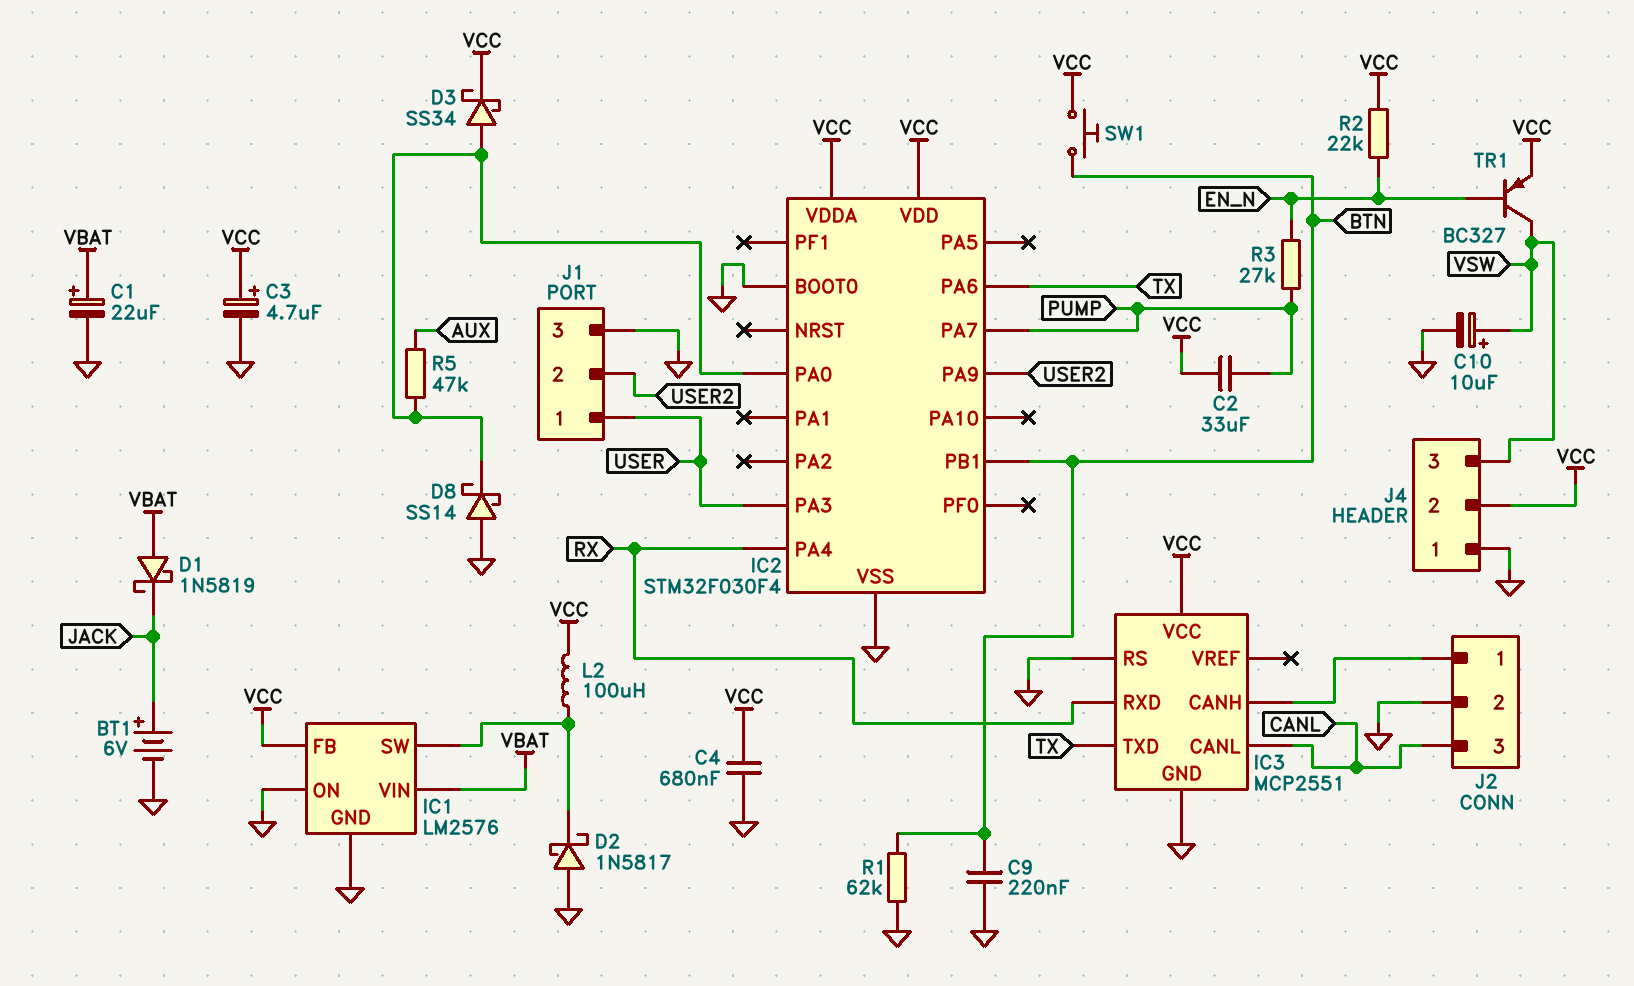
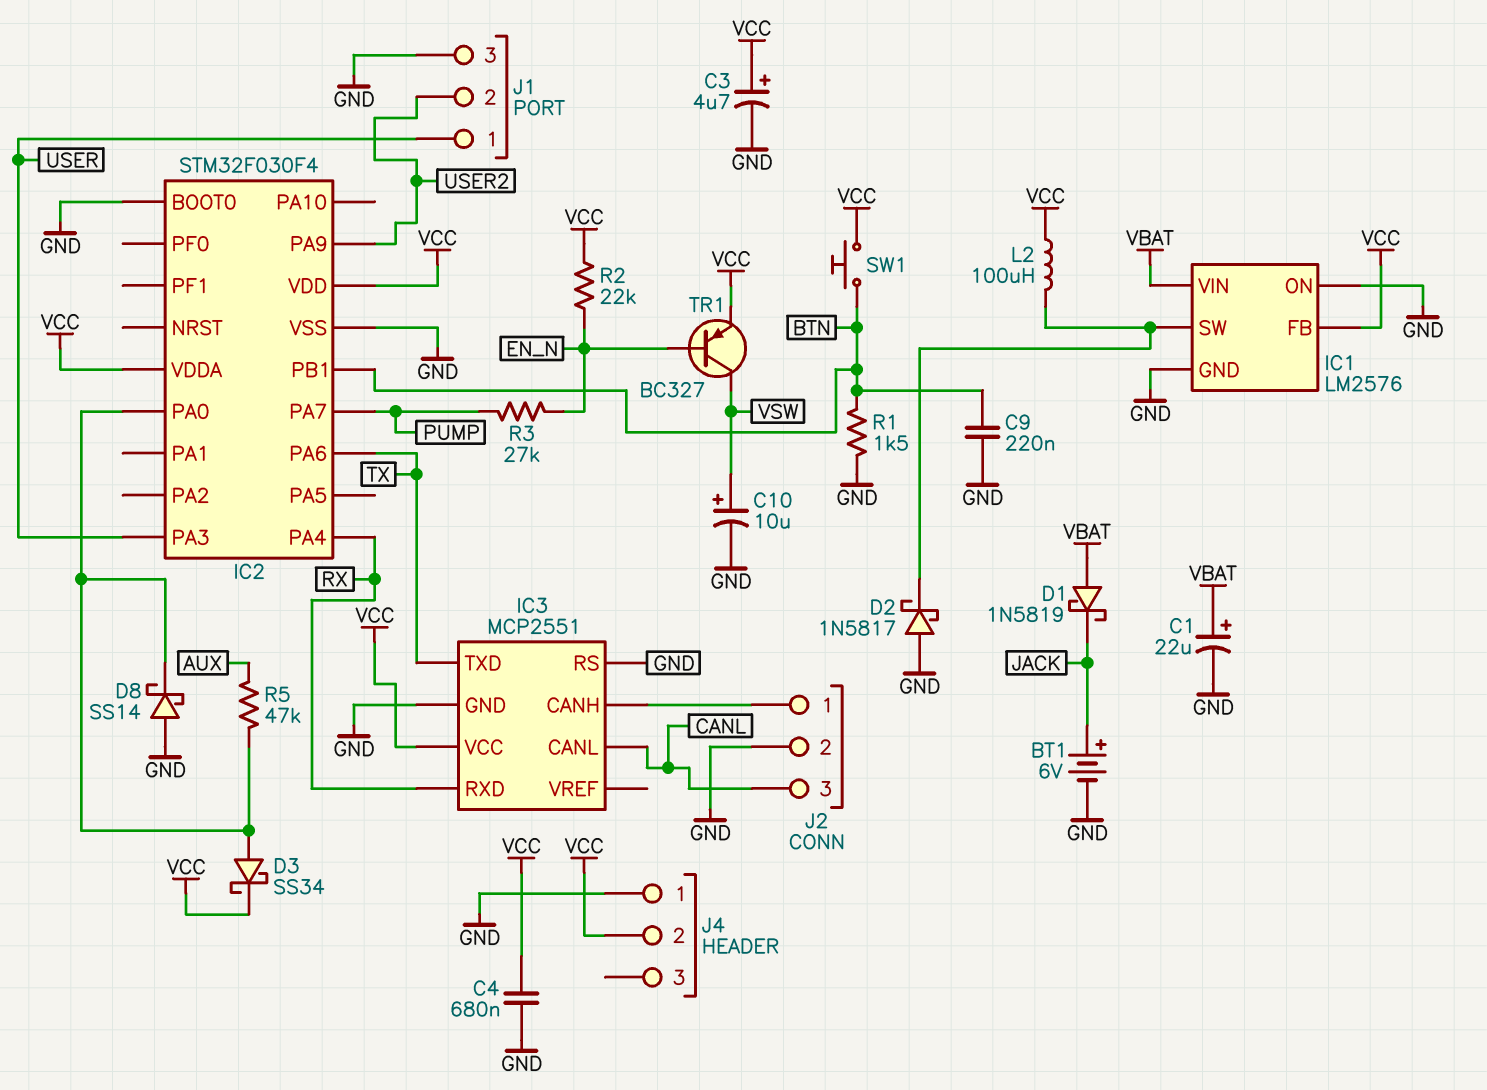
C2: 33uF (PUMP, VCC) -> none
J4 pin 3: VSW -> none
R1: 62k (BTN, GND) -> 1.5k (BTN, GND)

